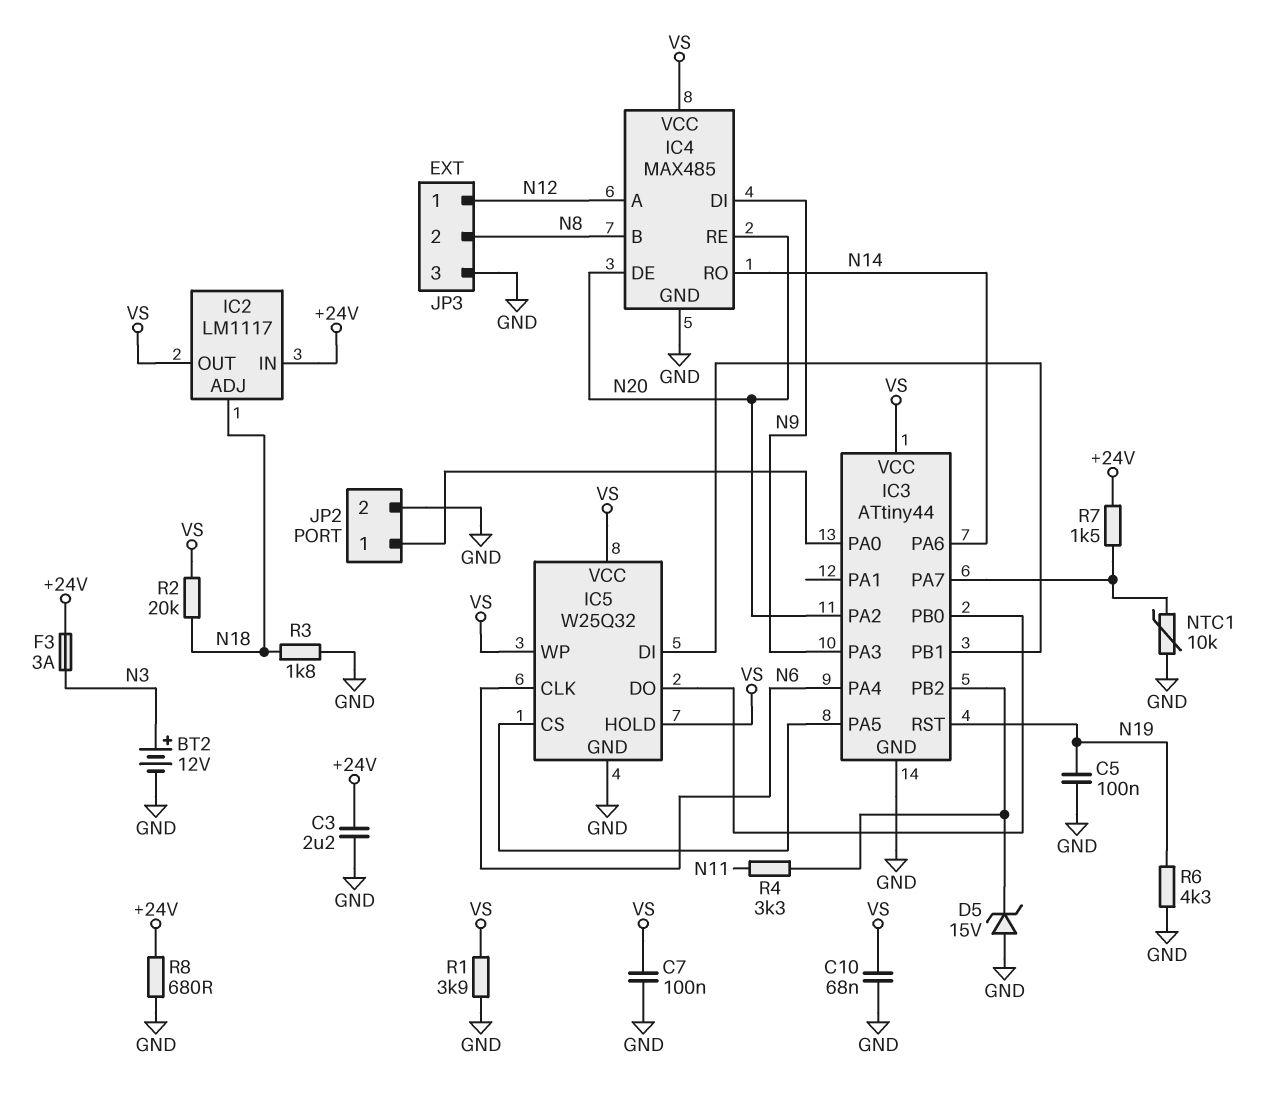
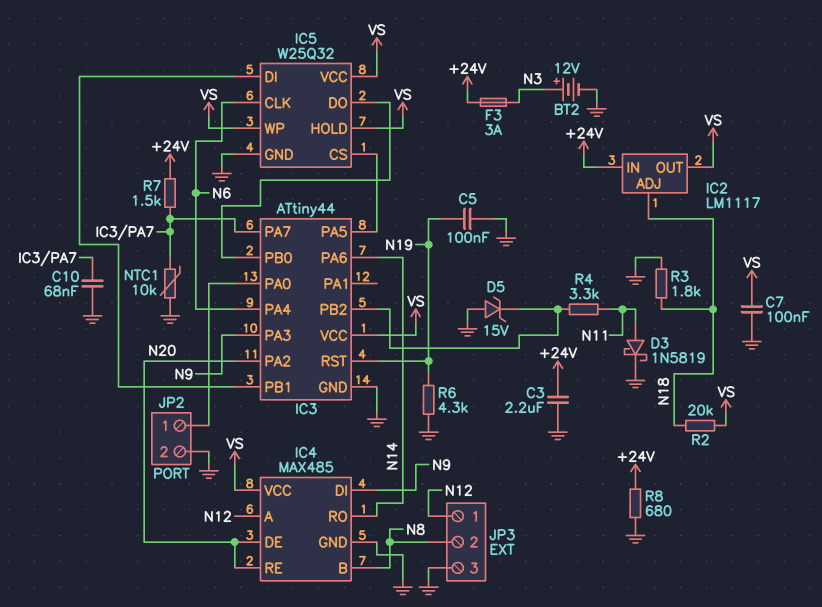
C10: 68nF (GND, VS) -> 68nF (GND, IC3/PA7)
D3: none -> schottky 1N5819 (A N11, K GND)
R1: 3.9k (GND, VS) -> none

